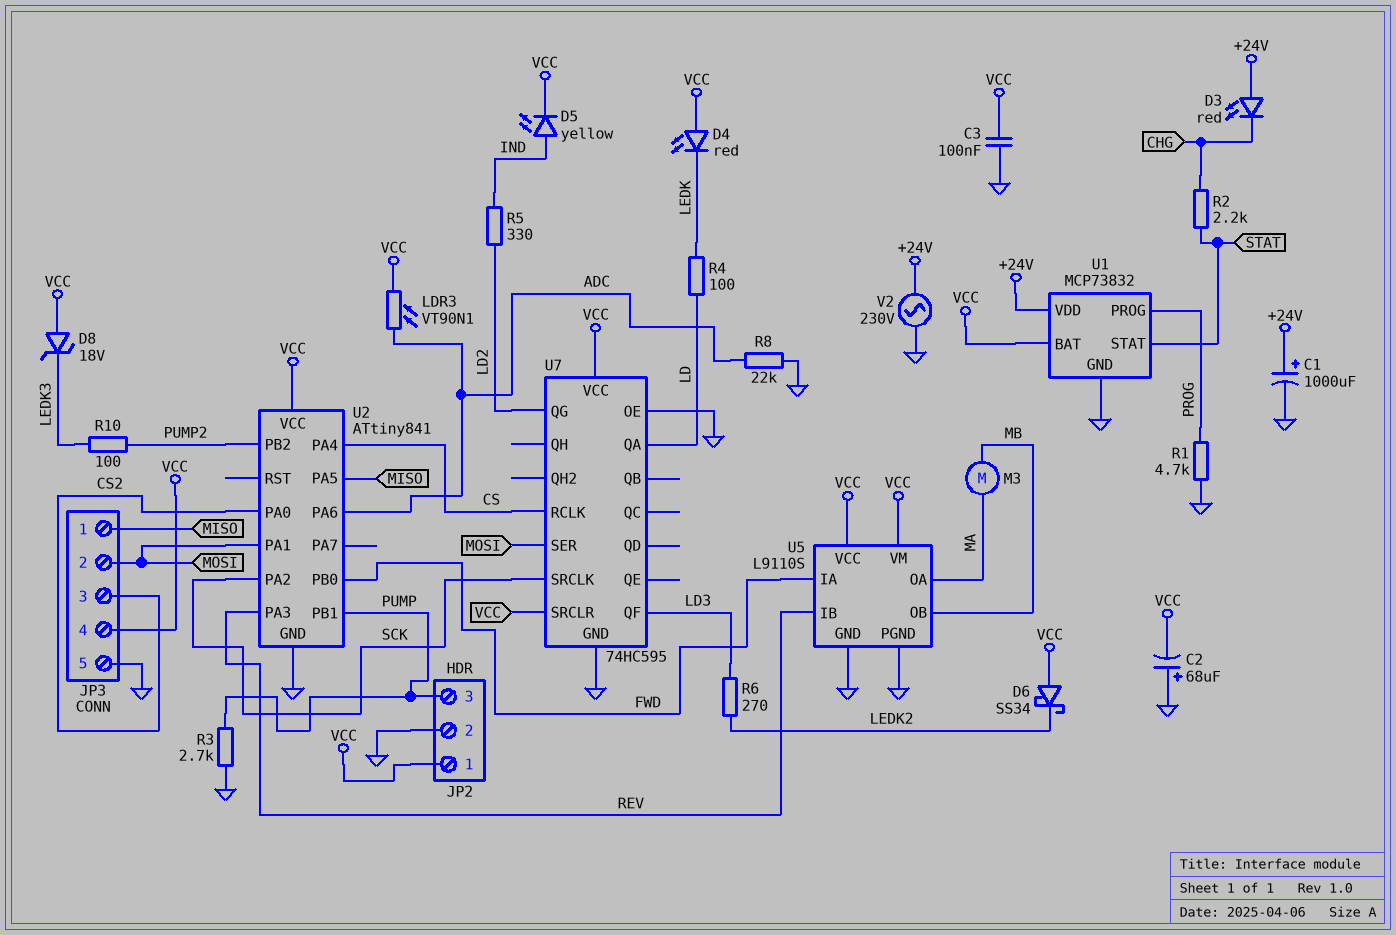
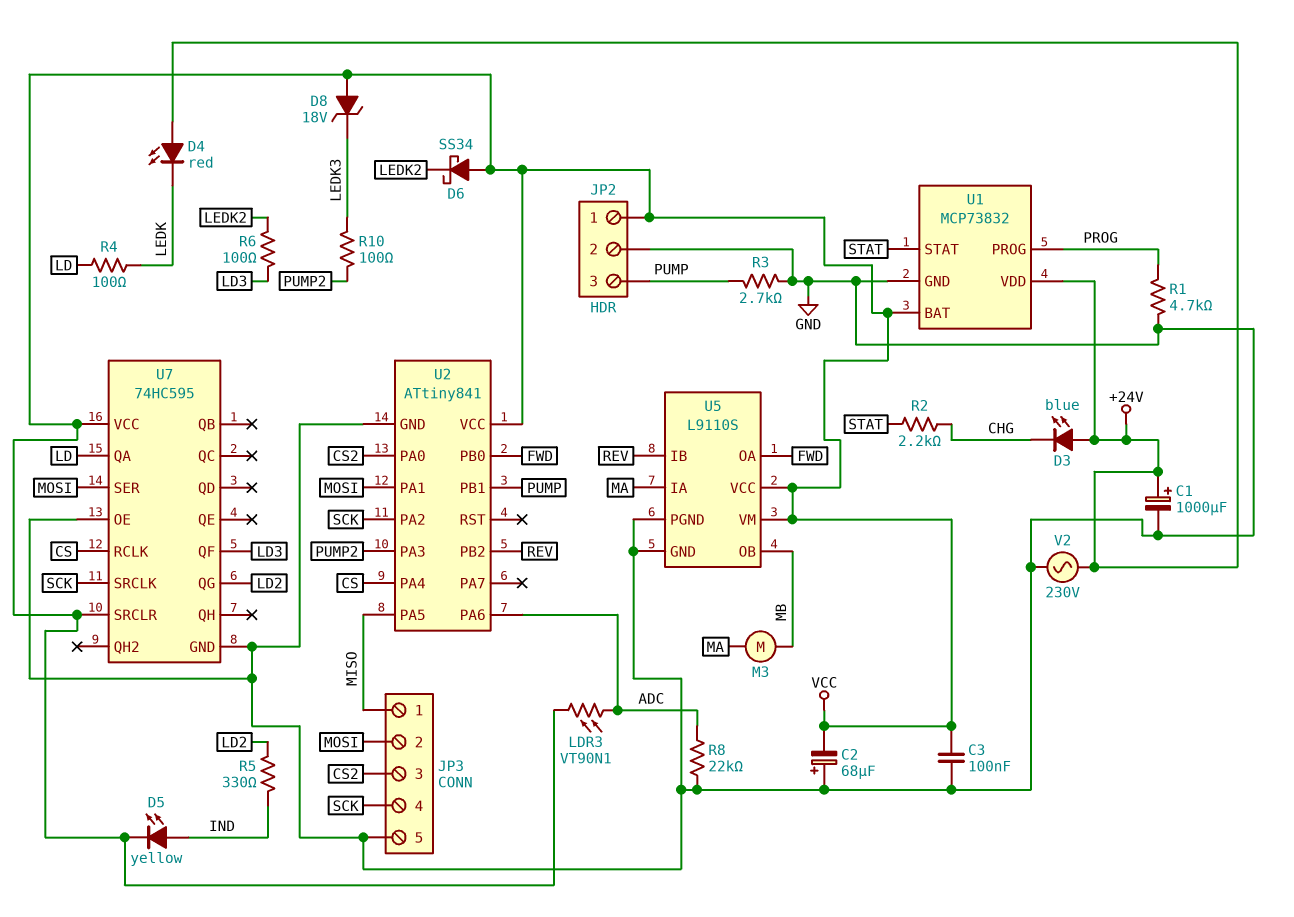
D3: LED red (A +24V, K CHG) -> LED blue (A +24V, K CHG)
D4: LED red (A VCC, K LEDK) -> LED red (A +24V, K LEDK)
JP3 pin 4: VCC -> SCK
R6: 270 (LD3, LEDK2) -> 100 (LD3, LEDK2)
U2 pin PA3: REV -> PUMP2
U2 pin PB2: PUMP2 -> REV
U5 pin IA: FWD -> MA
U5 pin OA: MA -> FWD

